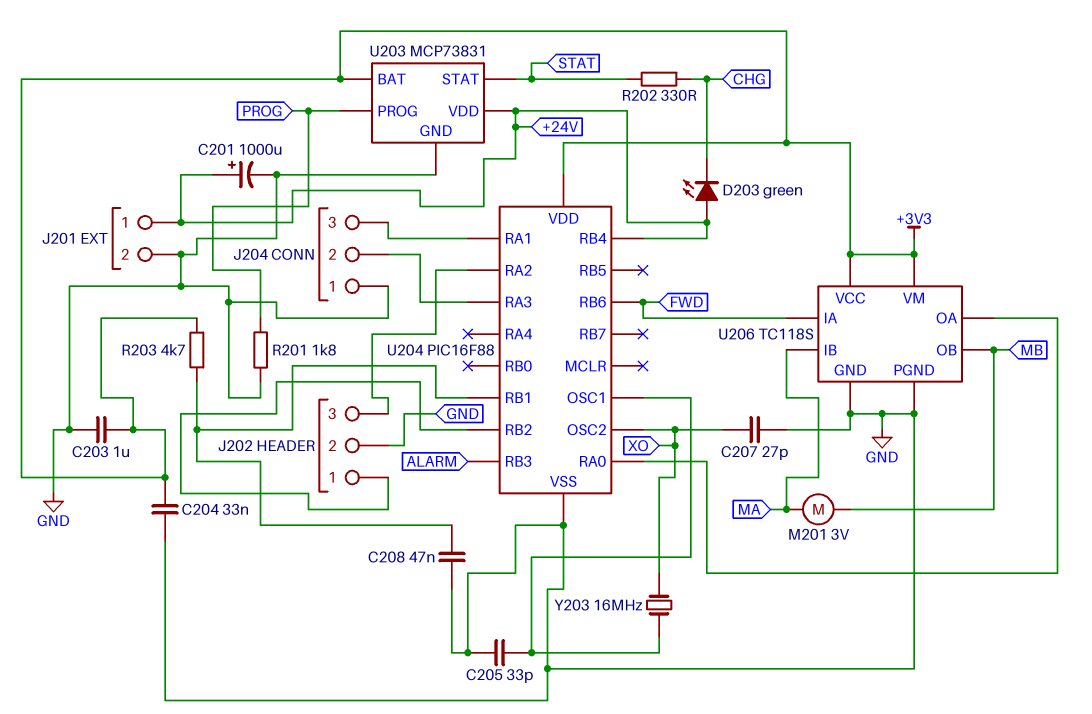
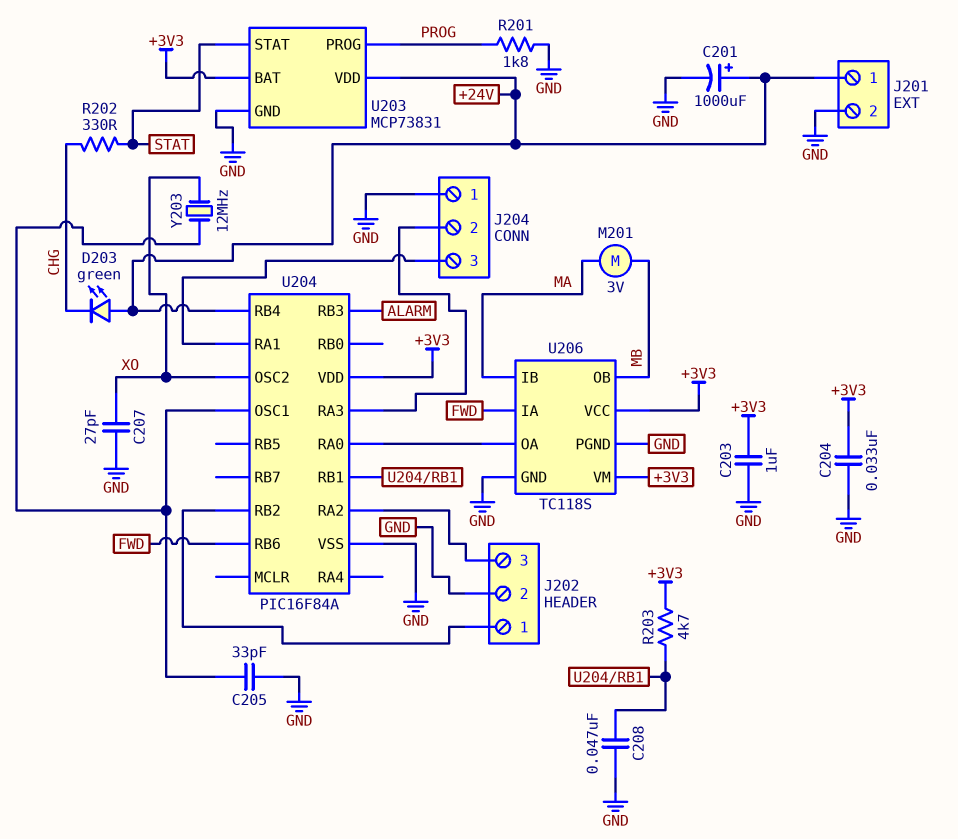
U204: PIC16F88 -> PIC16F84A
Y203: 16MHz (U204/OSC1, XO) -> 12MHz (U204/OSC1, XO)

